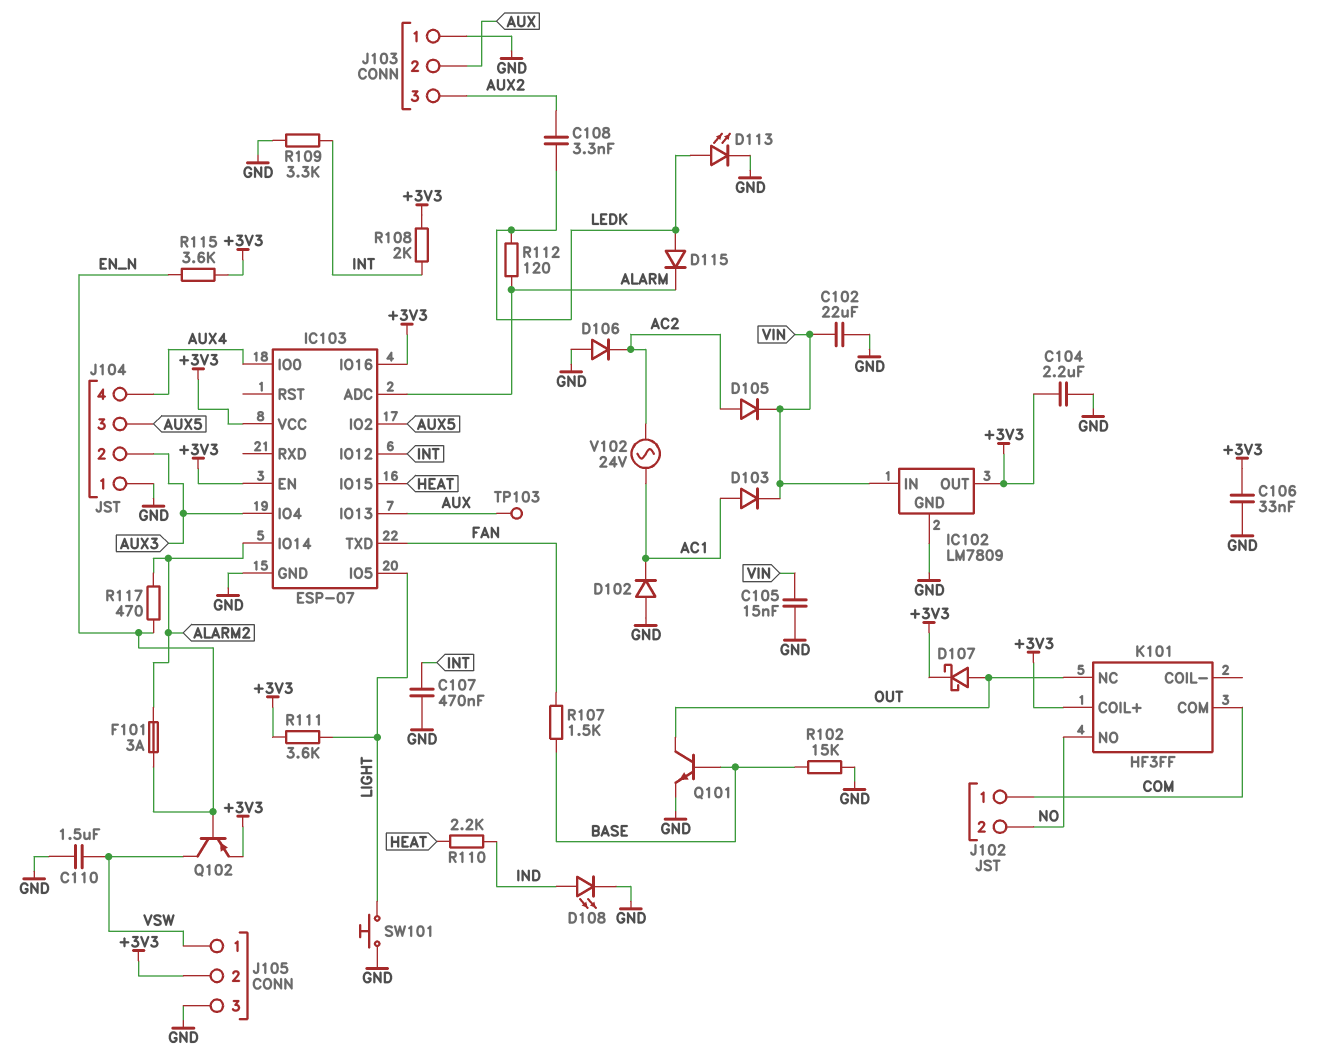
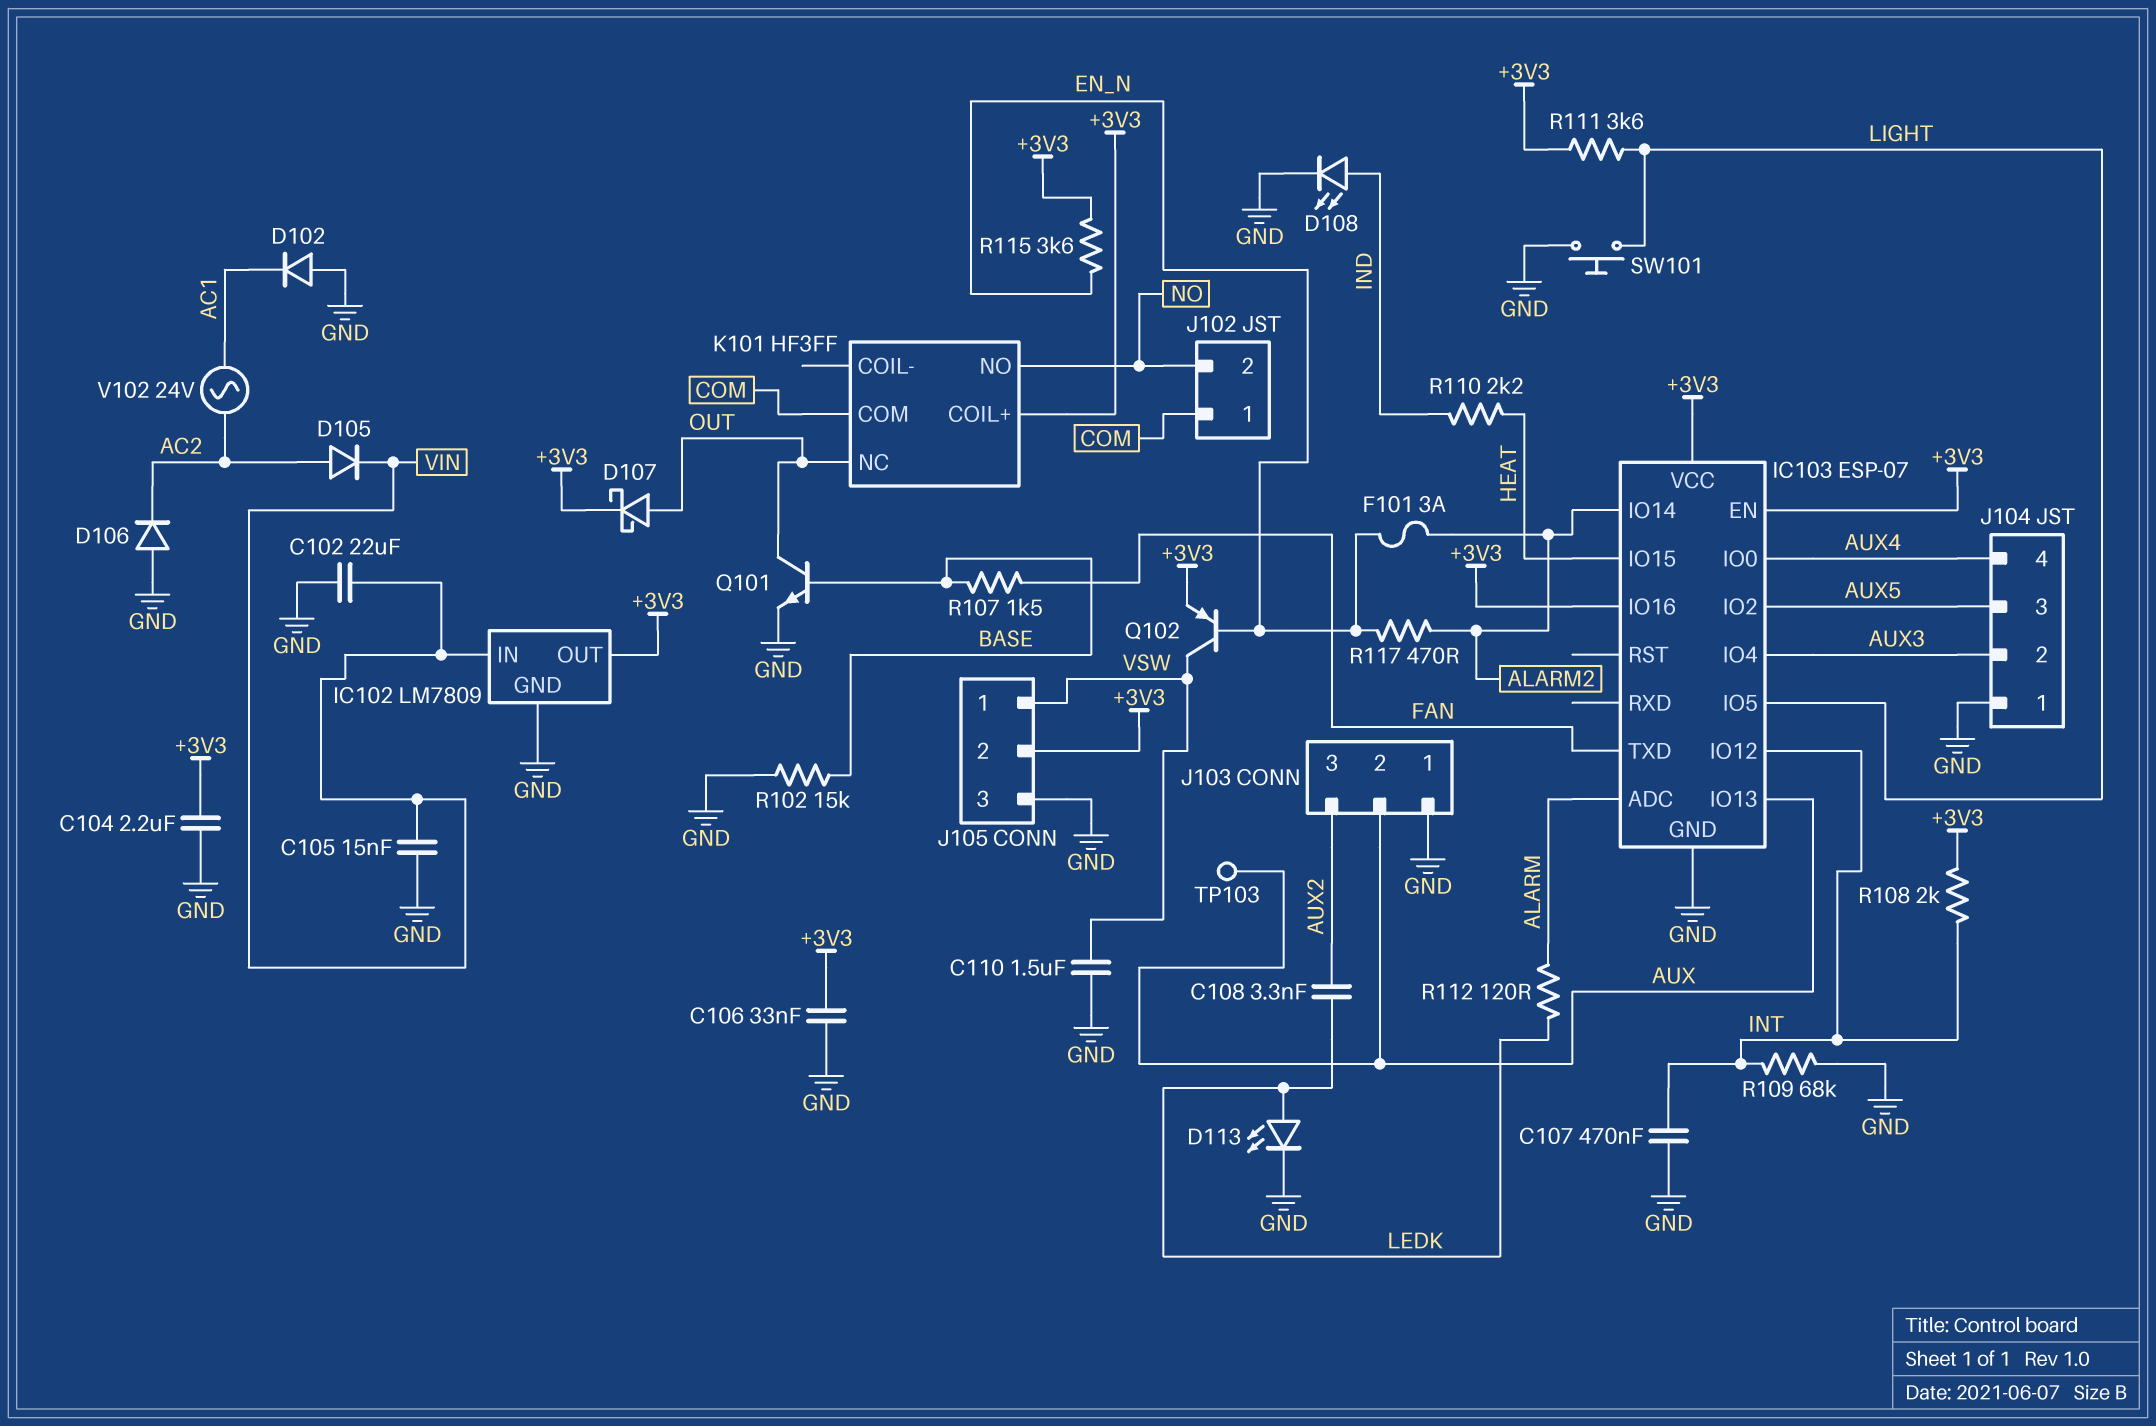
D103: diode (A AC1, K VIN) -> none
D115: diode (A LEDK, K ALARM) -> none
R109: 3.3k (GND, INT) -> 68k (GND, INT)

